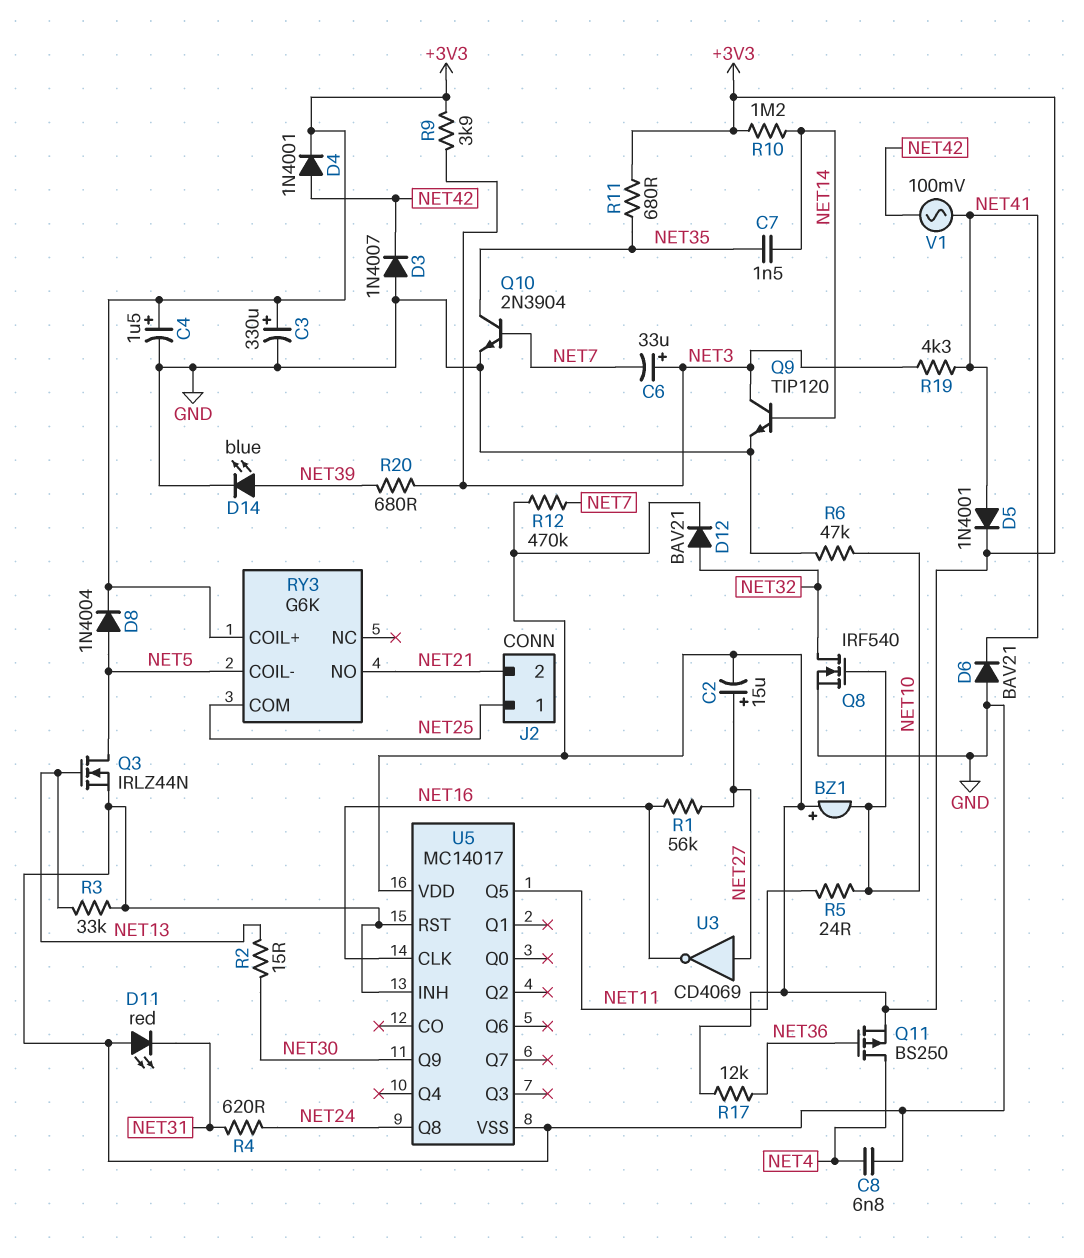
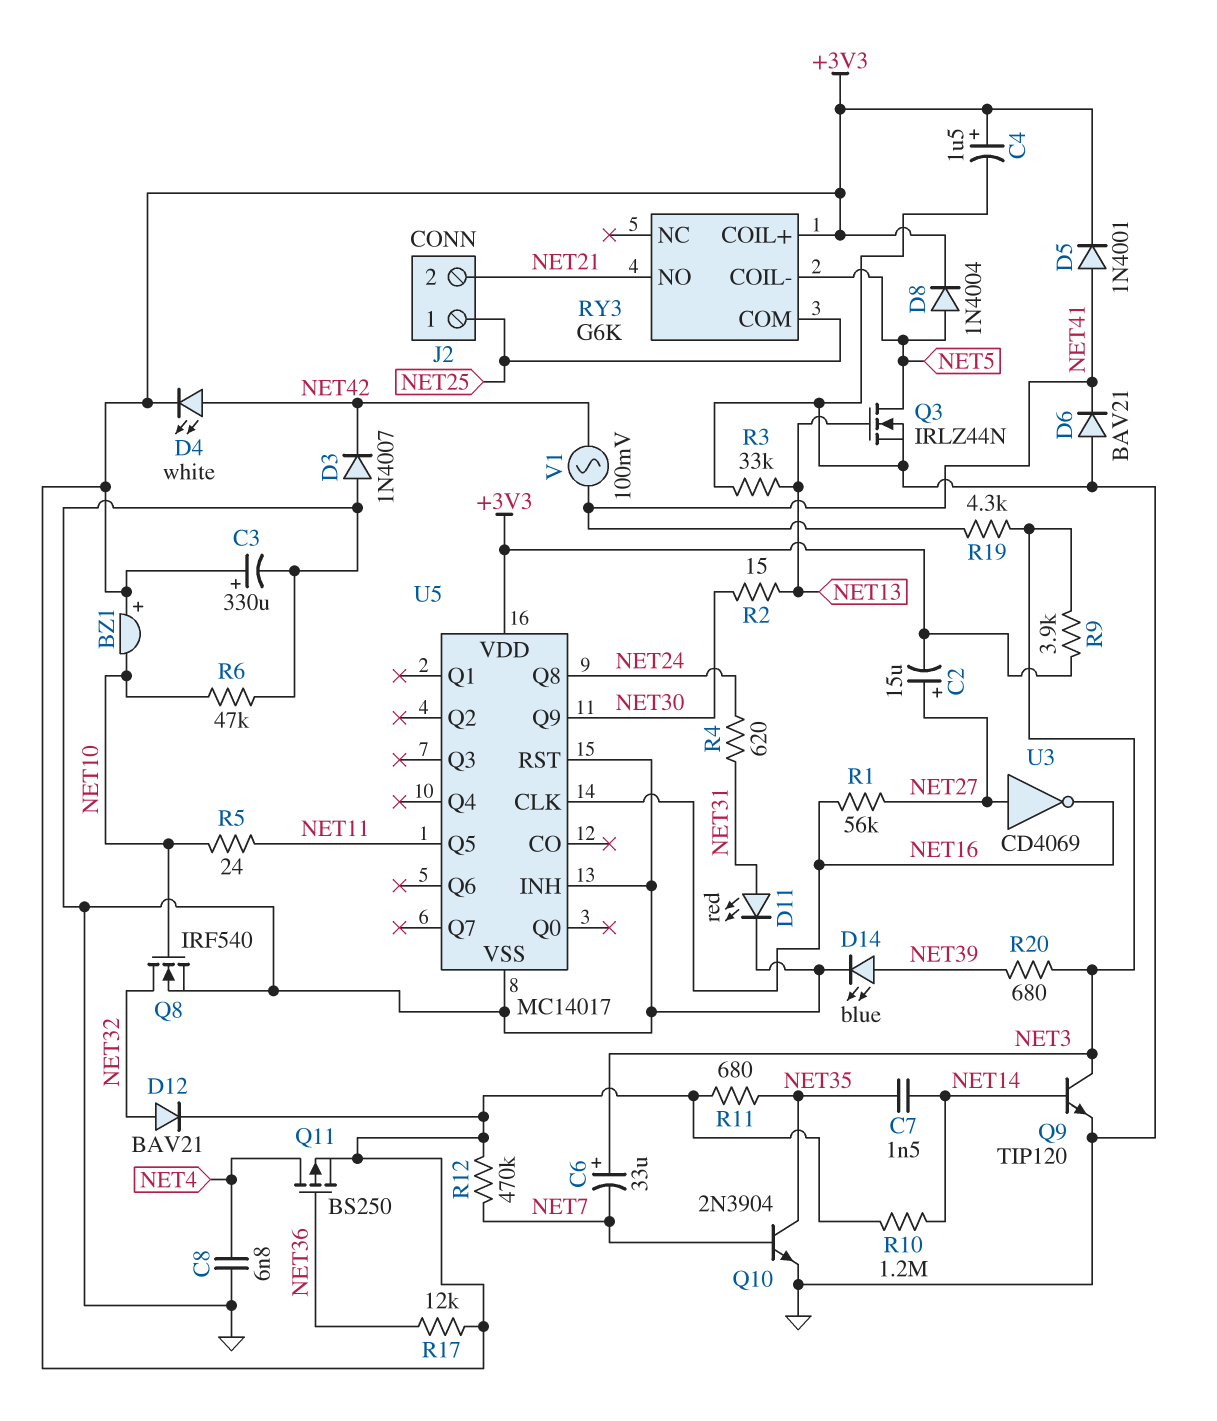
D4: diode 1N4001 (A NET42, K +3V3) -> LED white (A NET42, K +3V3)
D11: LED red (A GND, K NET31) -> LED red (A NET31, K GND)

